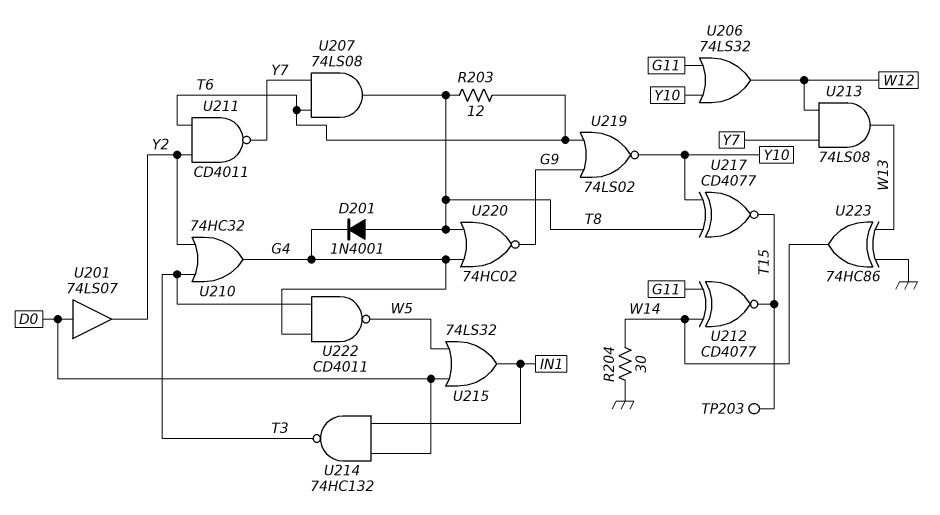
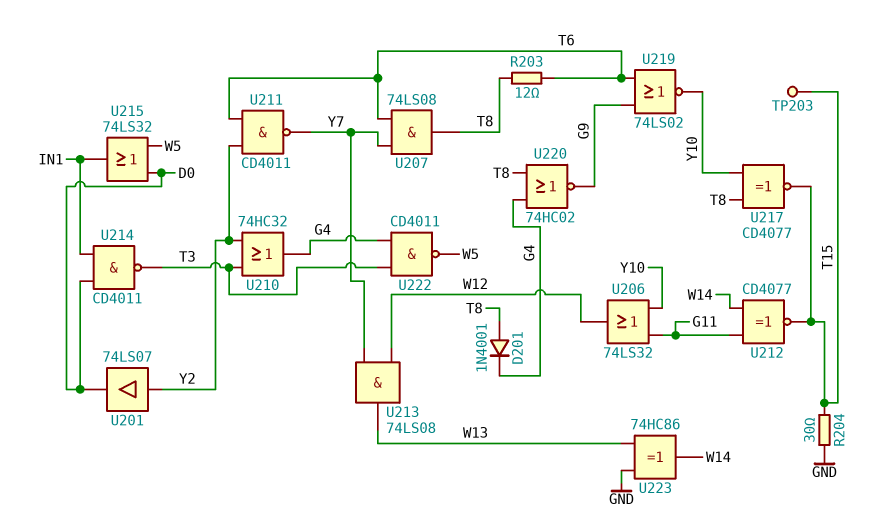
R204: 30 (GND, W14) -> 30 (GND, T15)
U201: buffer 74LS07 (in D0, out Y2) -> buffer 74LS07 (in Y2, out D0)
U214: NAND 74HC132 (in D0, in IN1, out T3) -> NAND CD4011 (in D0, in IN1, out T3)

